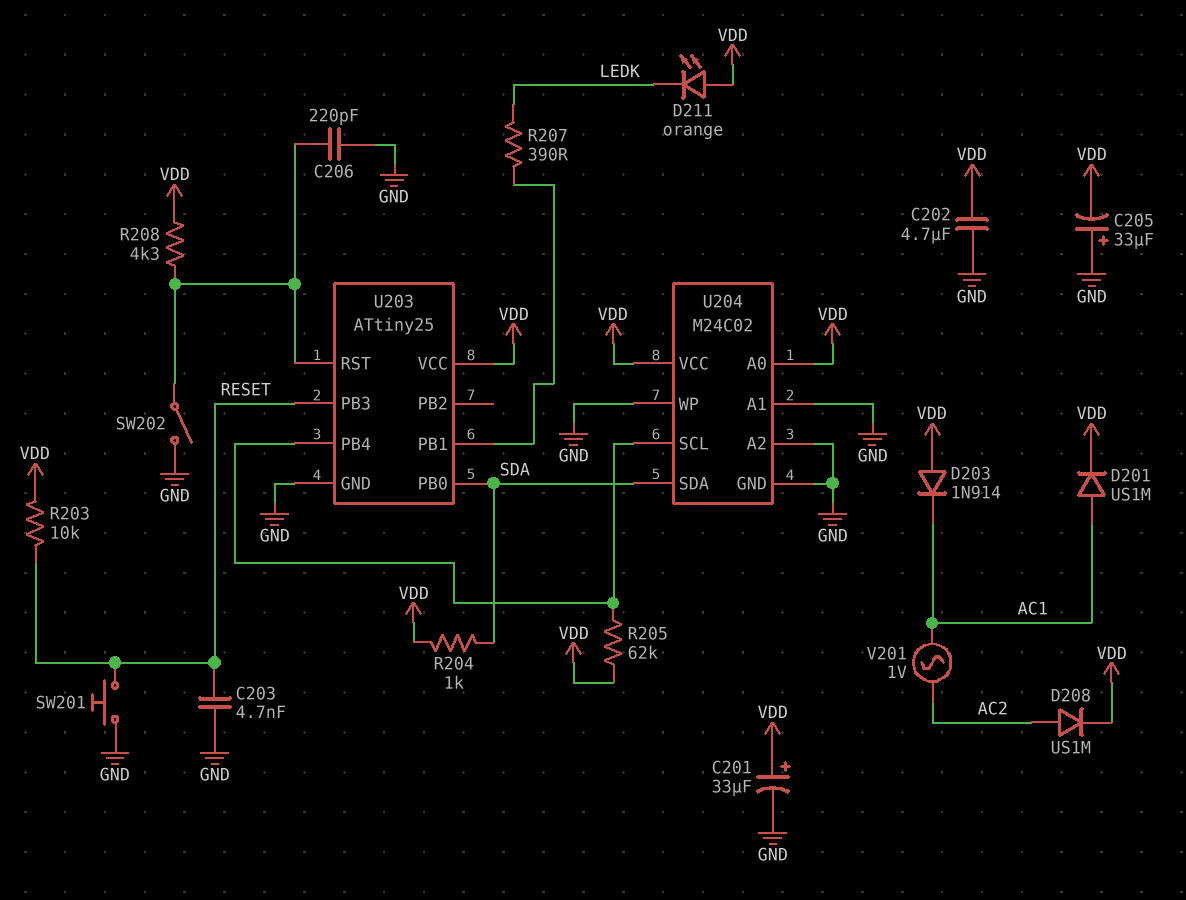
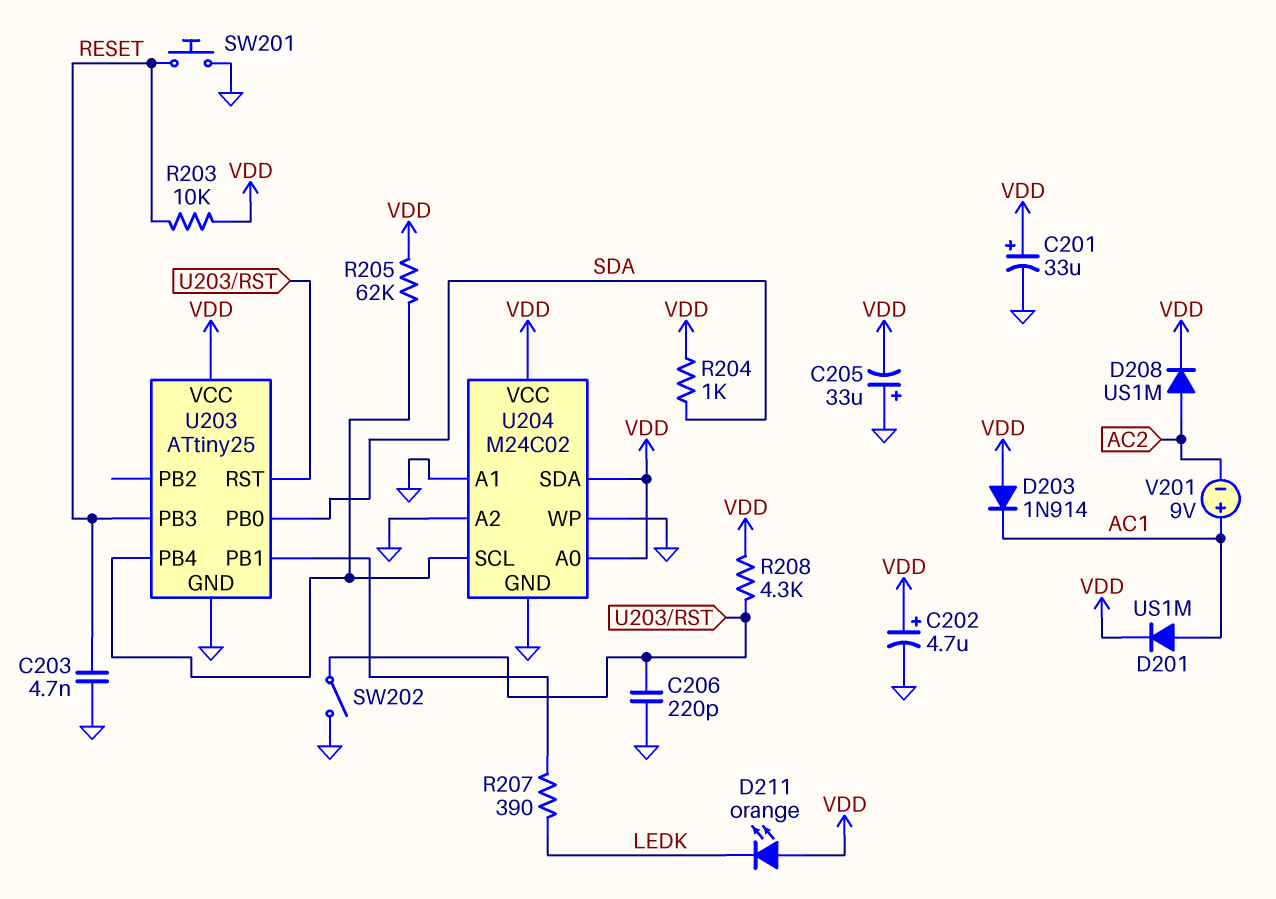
C202: 4.7uF (GND, VDD) -> 4.7uF (plus VDD, minus GND)
U204 pin SDA: SDA -> VDD
V201: AC 1V (AC1, AC2) -> 9V (plus AC1, minus AC2)

